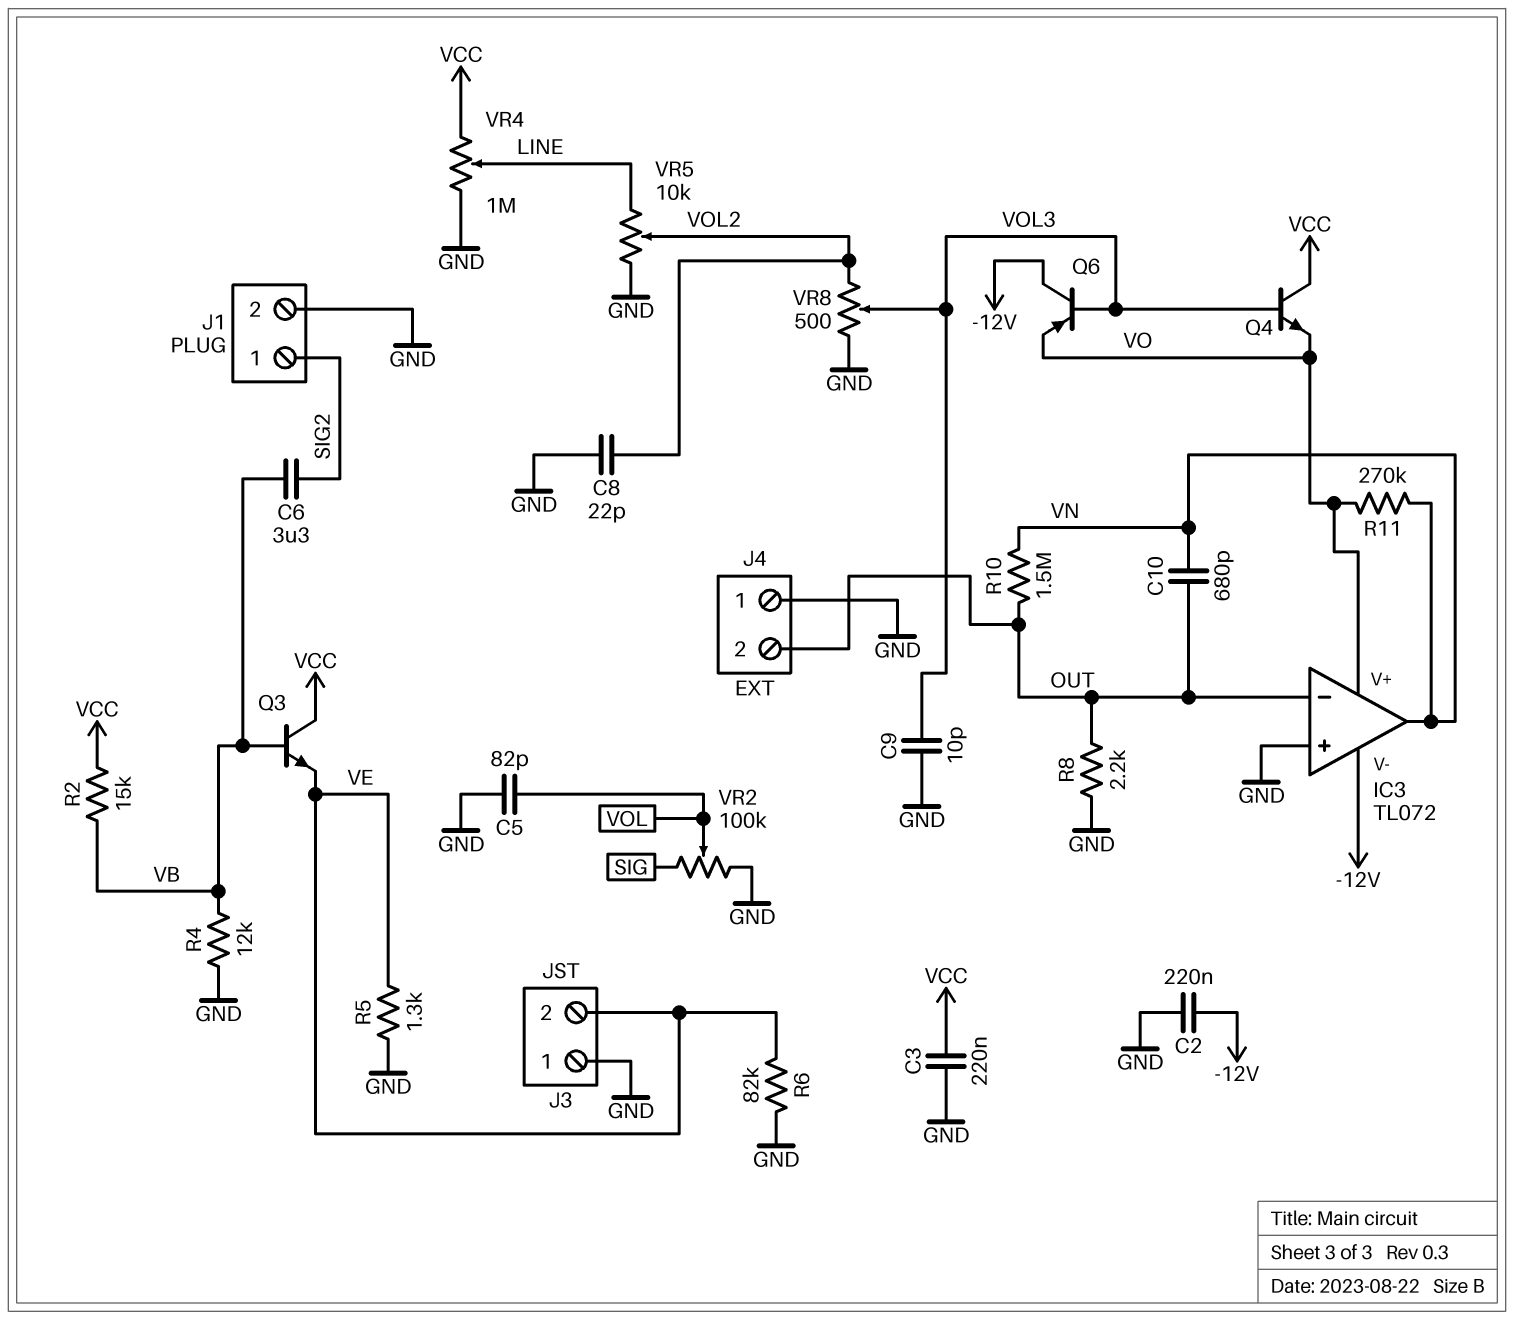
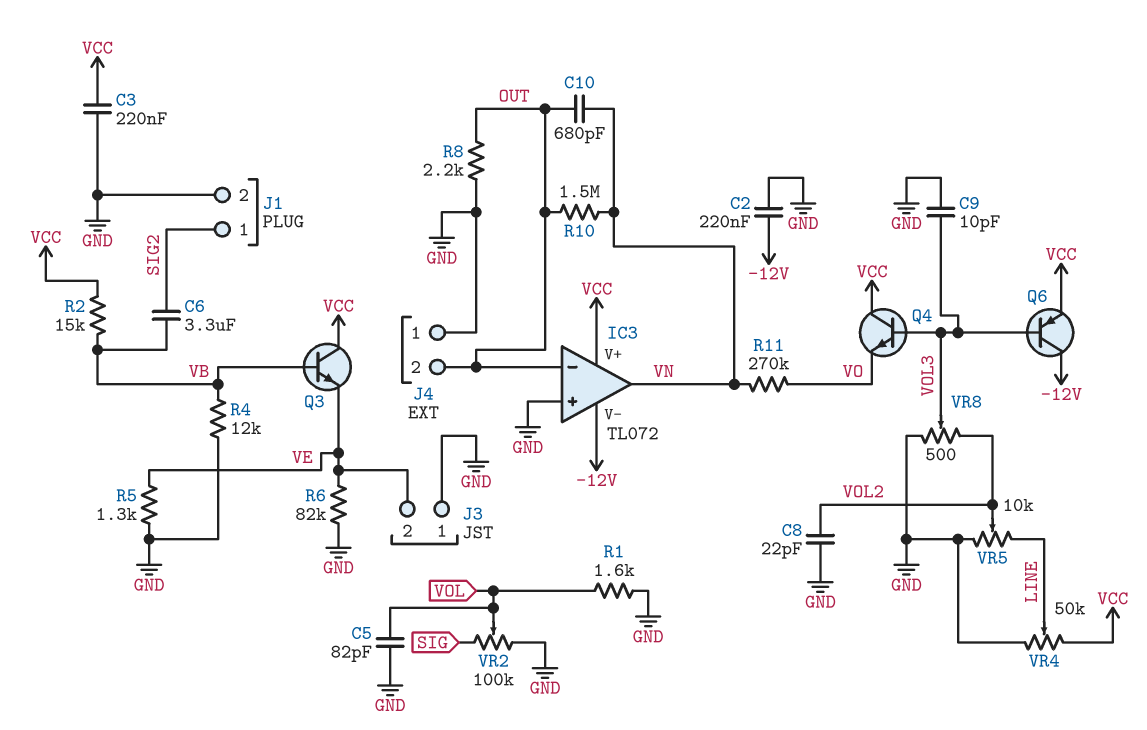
IC3 pin V+: VO -> VCC
Q6: PNP (B VOL3, C -12V, E VO) -> PNP (B VOL3, C -12V, E VCC)
R1: none -> 1.6k (GND, VOL)
VR4: 1M (GND, VCC, wiper LINE) -> 50k (GND, VCC, wiper LINE)

